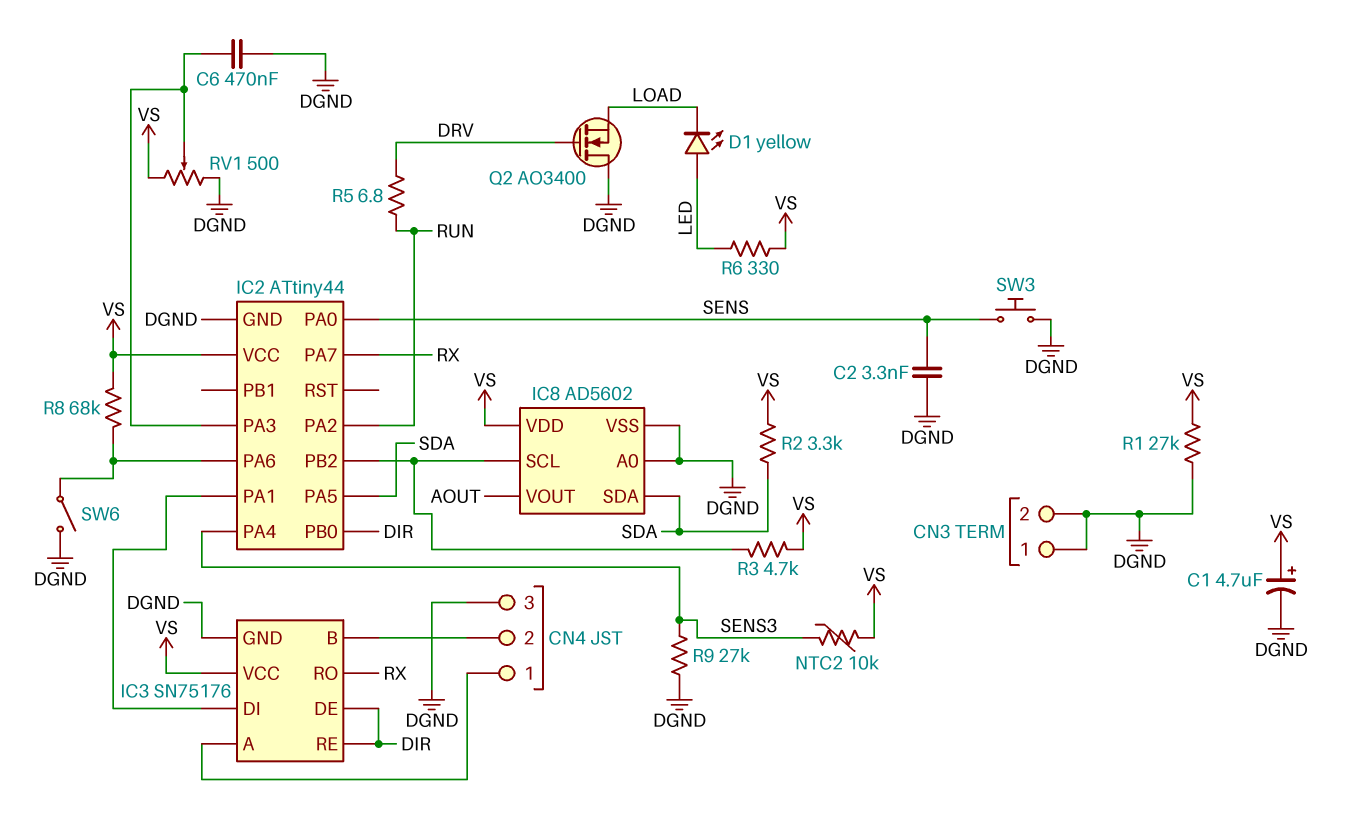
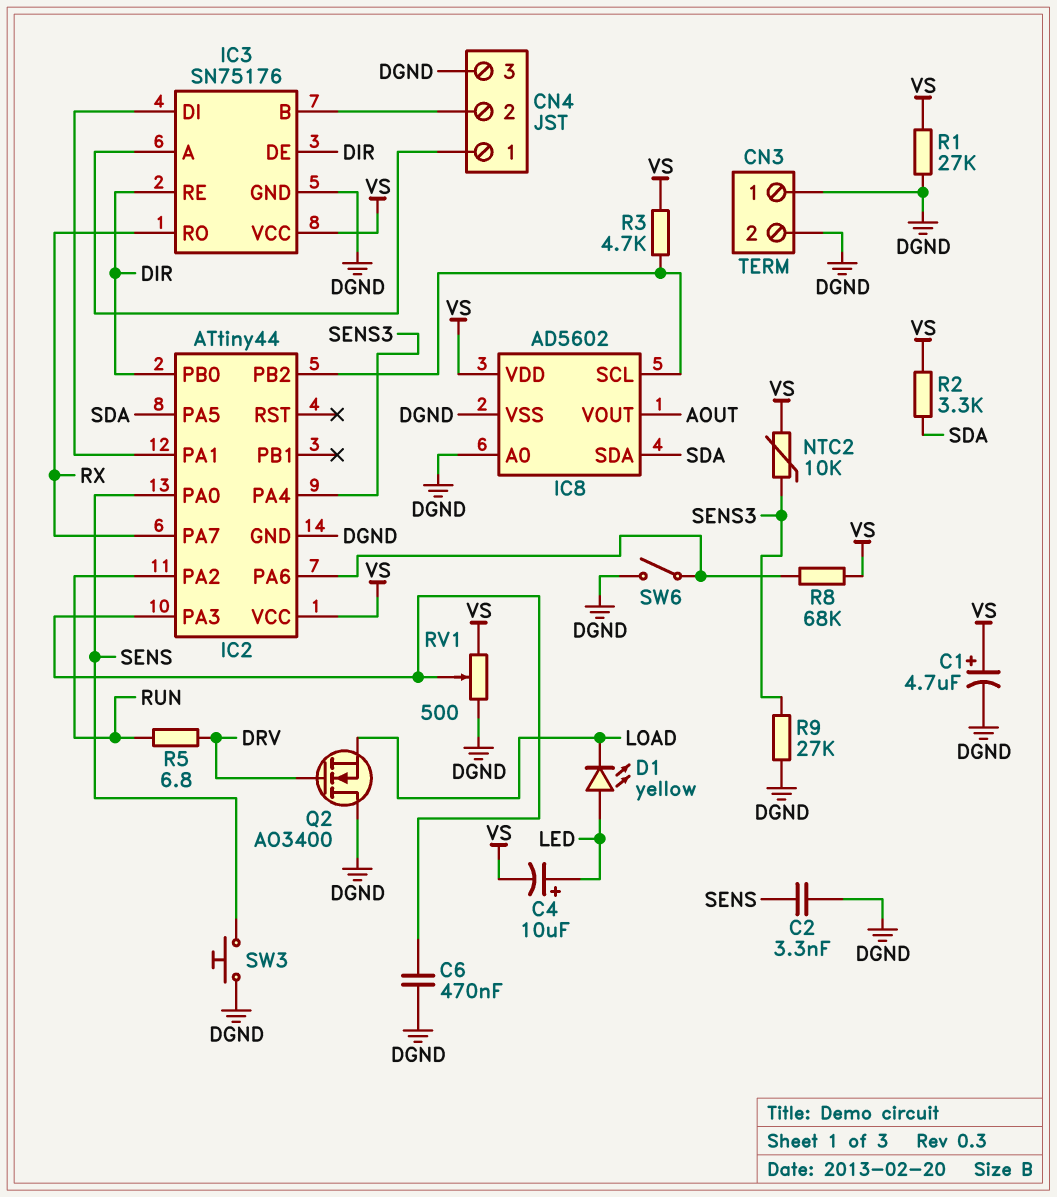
C4: none -> 10uF (plus LED, minus VS)
R6: 330 (LED, VS) -> none

